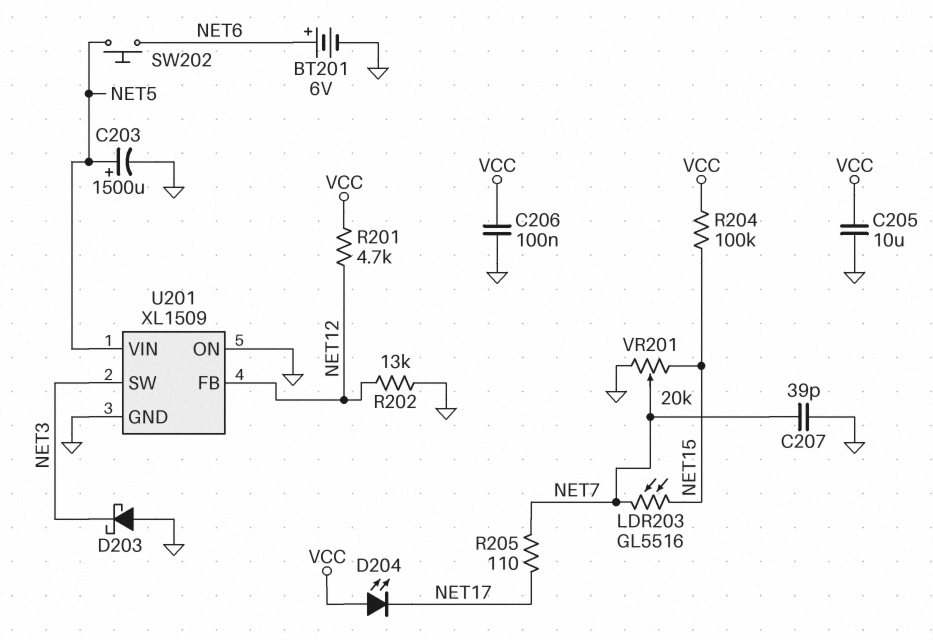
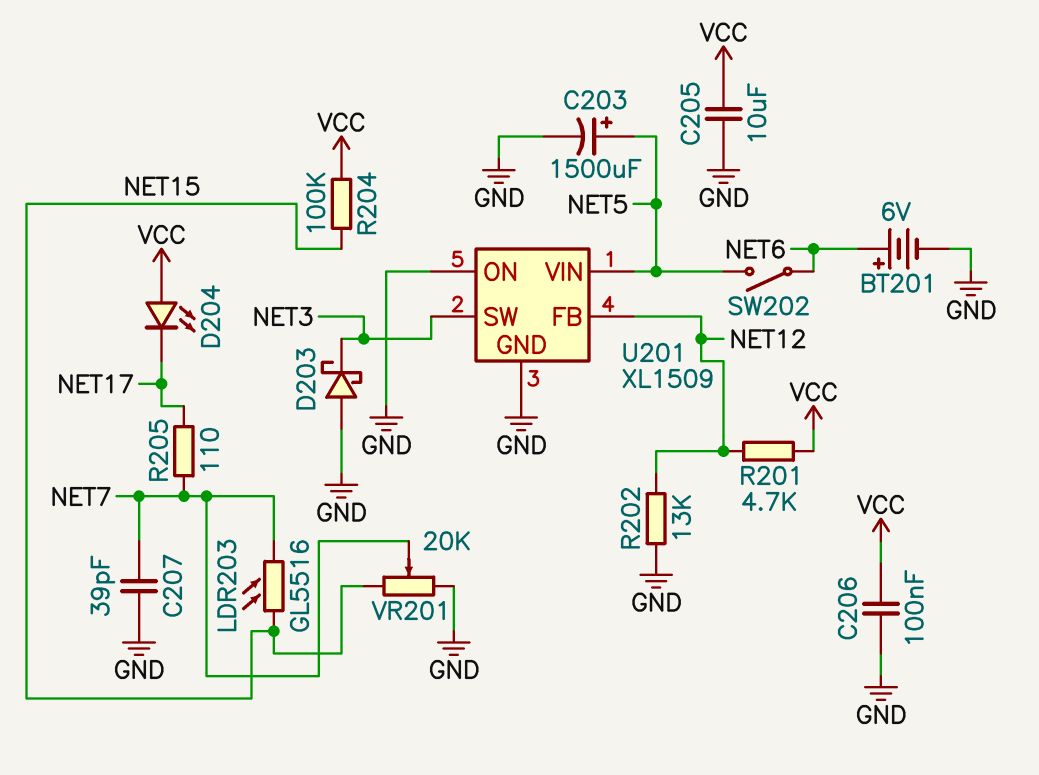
SW202: button (NET5, NET6) -> switch (NET5, NET6)

